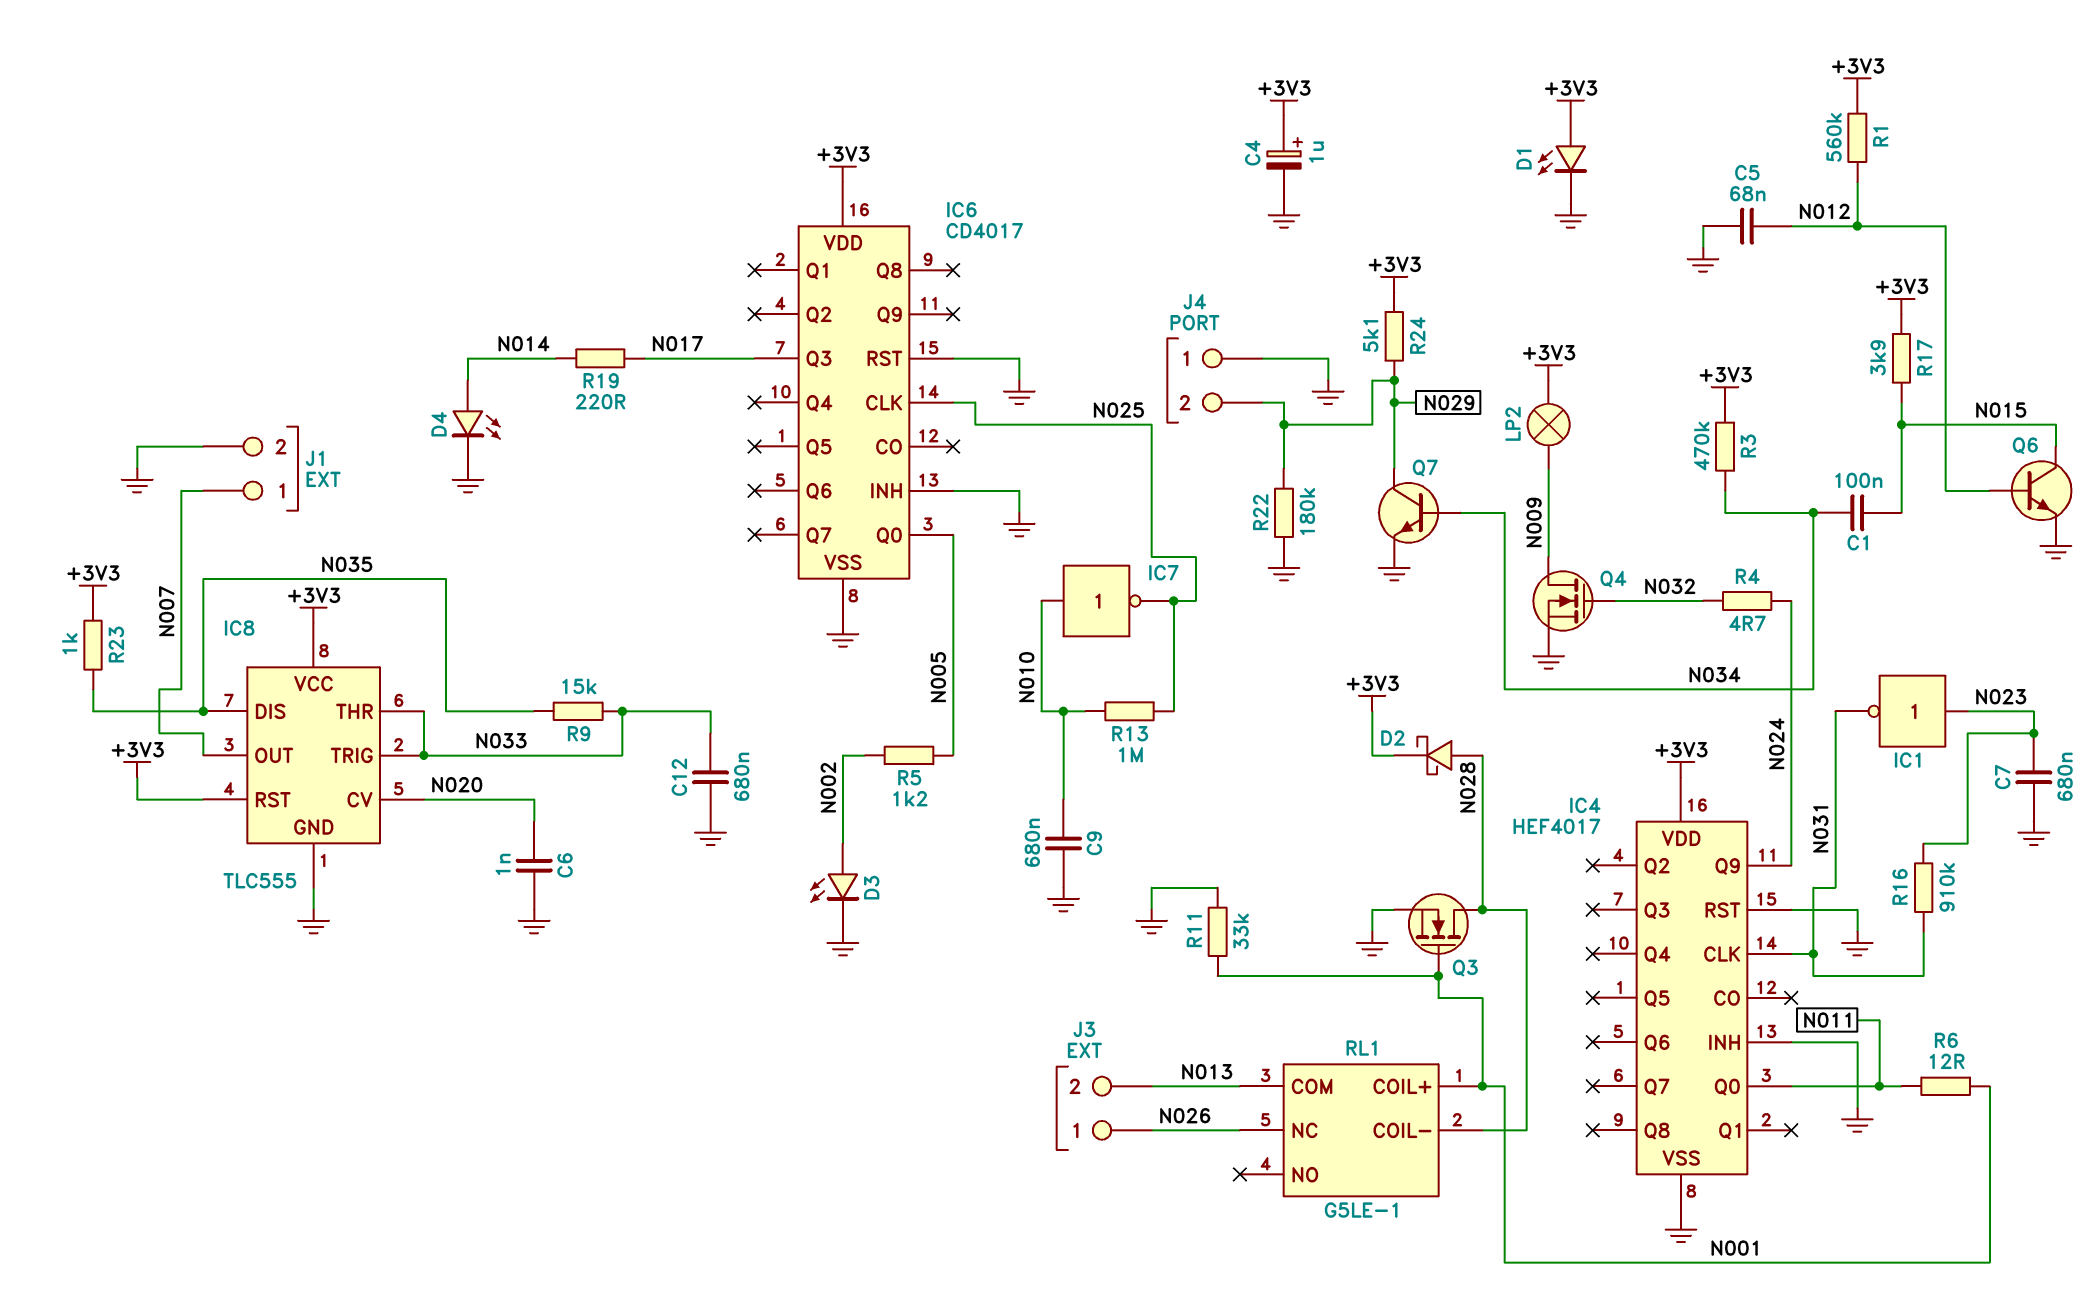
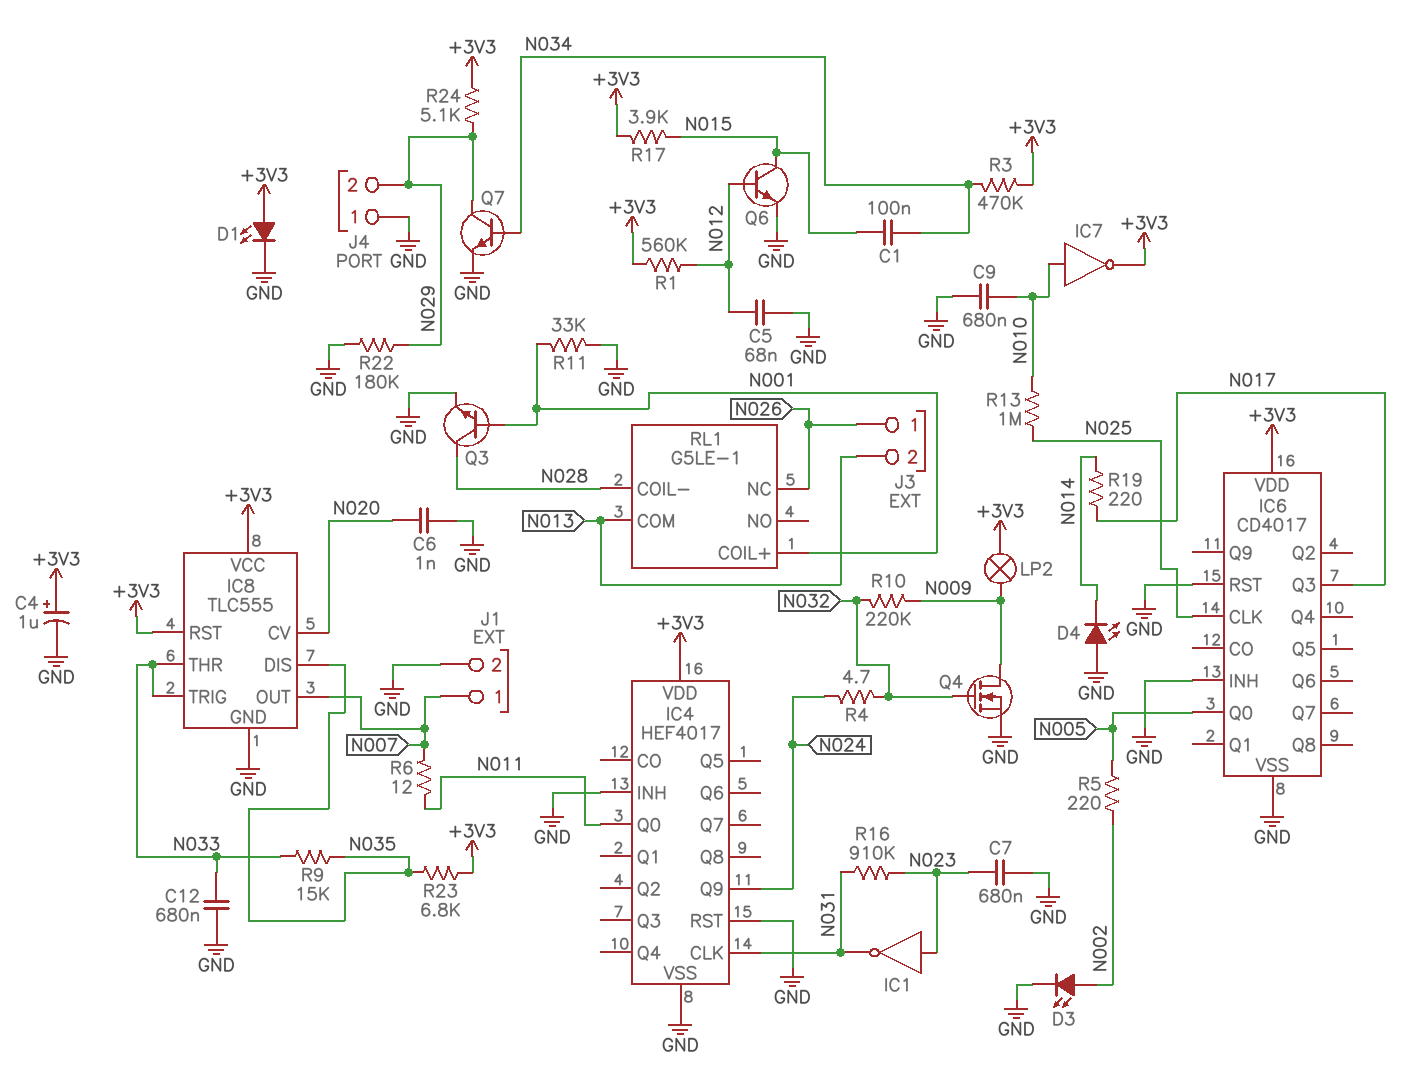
D2: schottky (A N028, K +3V3) -> none
D4: LED (A N014, K GND) -> LED (A GND, K N014)
IC7: NOT (in N010, out N025) -> NOT (in N010, out +3V3)
Q3: NMOS (G N001, D N028, S GND) -> NPN (B N001, C N028, E GND)
R5: 1.2k (N002, N005) -> 220 (N002, N005)
R6: 12 (N001, N011) -> 12 (N007, N011)
R10: none -> 220k (N009, N032)
R23: 1k (+3V3, N035) -> 6.8k (+3V3, N035)

